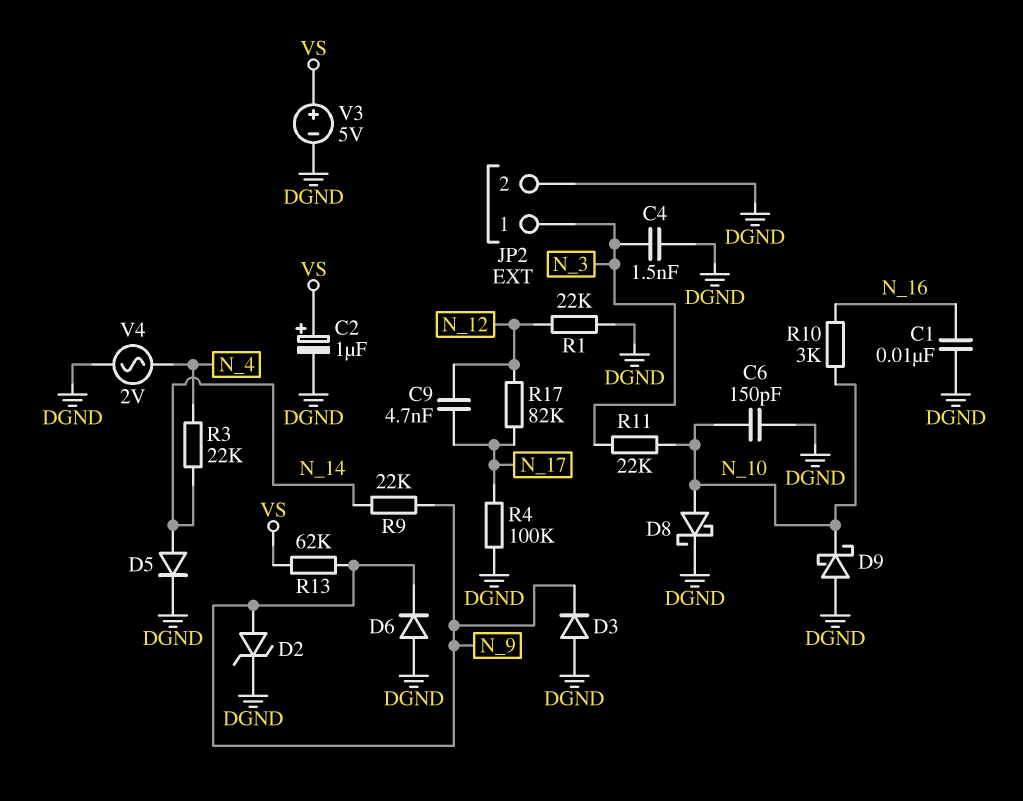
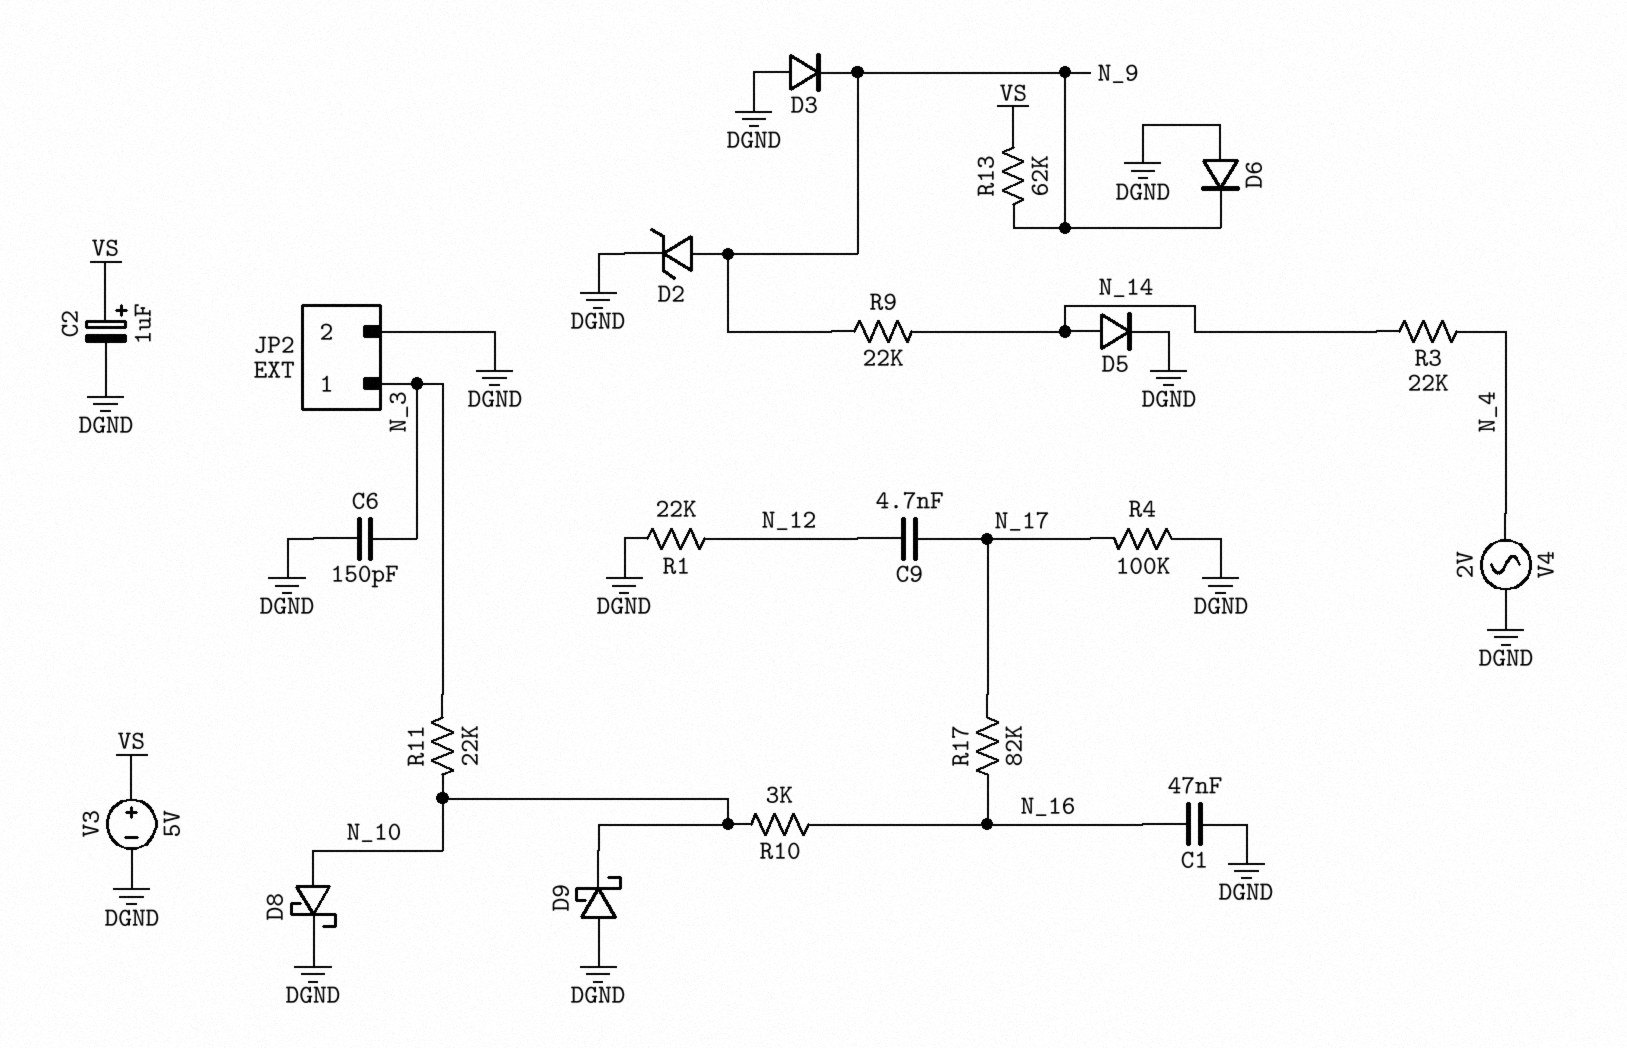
C1: 10nF (DGND, N_16) -> 47nF (DGND, N_16)
C4: 1.5nF (DGND, N_3) -> none
C6: 150pF (DGND, N_10) -> 150pF (DGND, N_3)
R17: 82k (N_12, N_17) -> 82k (N_16, N_17)

